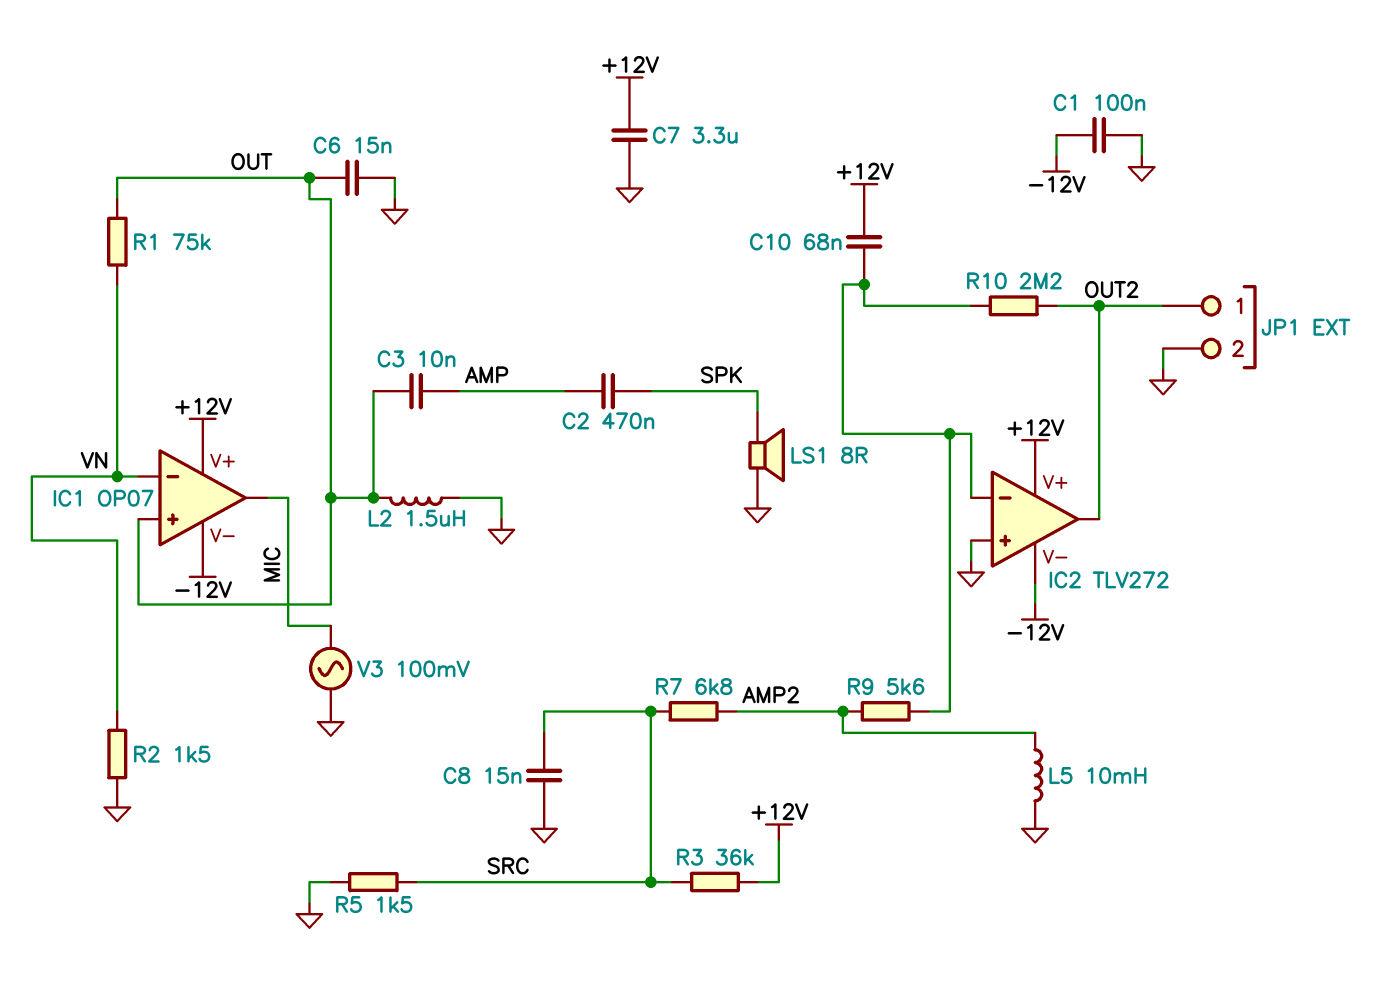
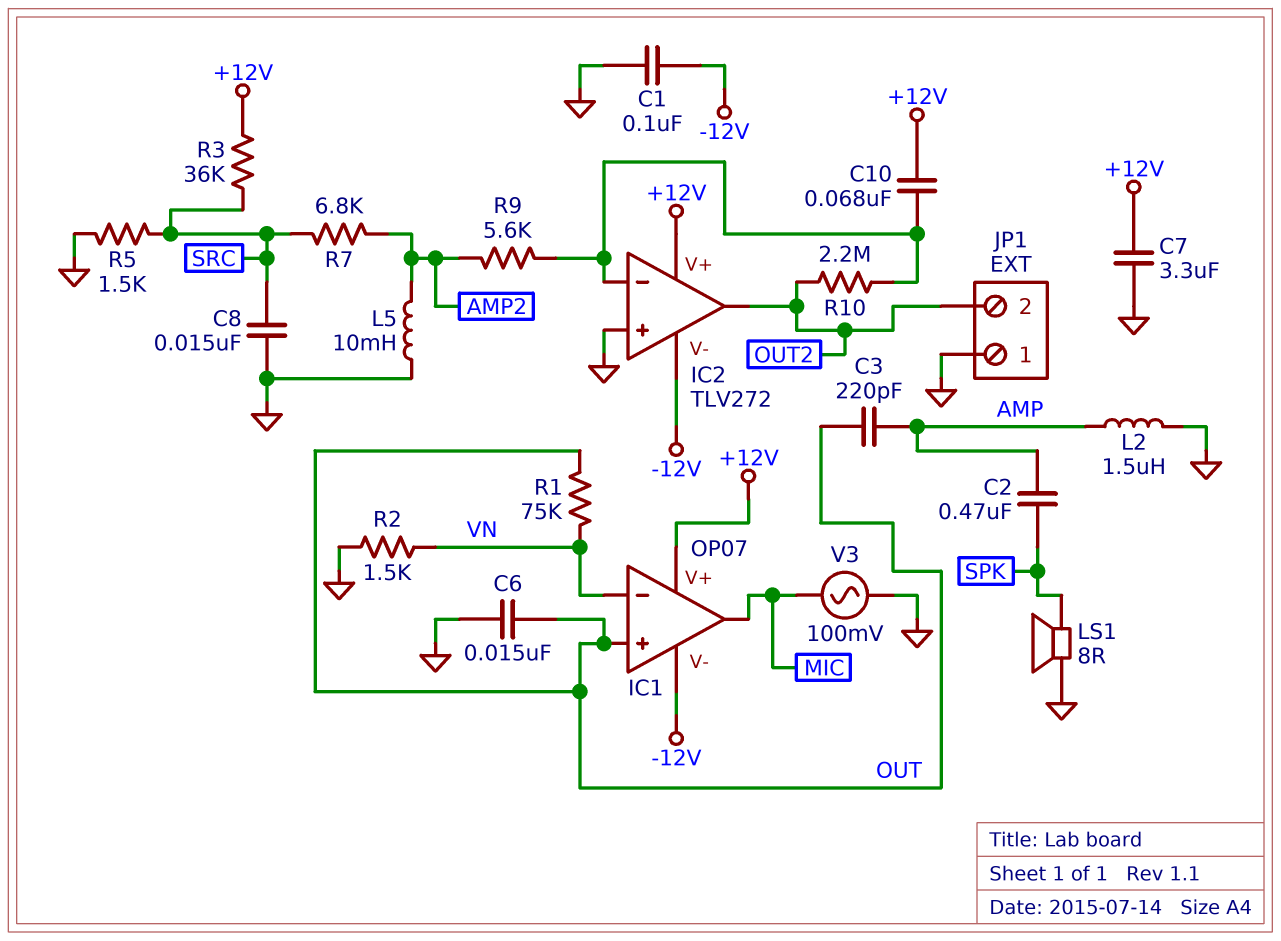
C3: 10nF (AMP, OUT) -> 220pF (AMP, OUT)
JP1 pin 1: OUT2 -> GND
JP1 pin 2: GND -> OUT2
L2: 1.5uH (GND, OUT) -> 1.5uH (AMP, GND)

